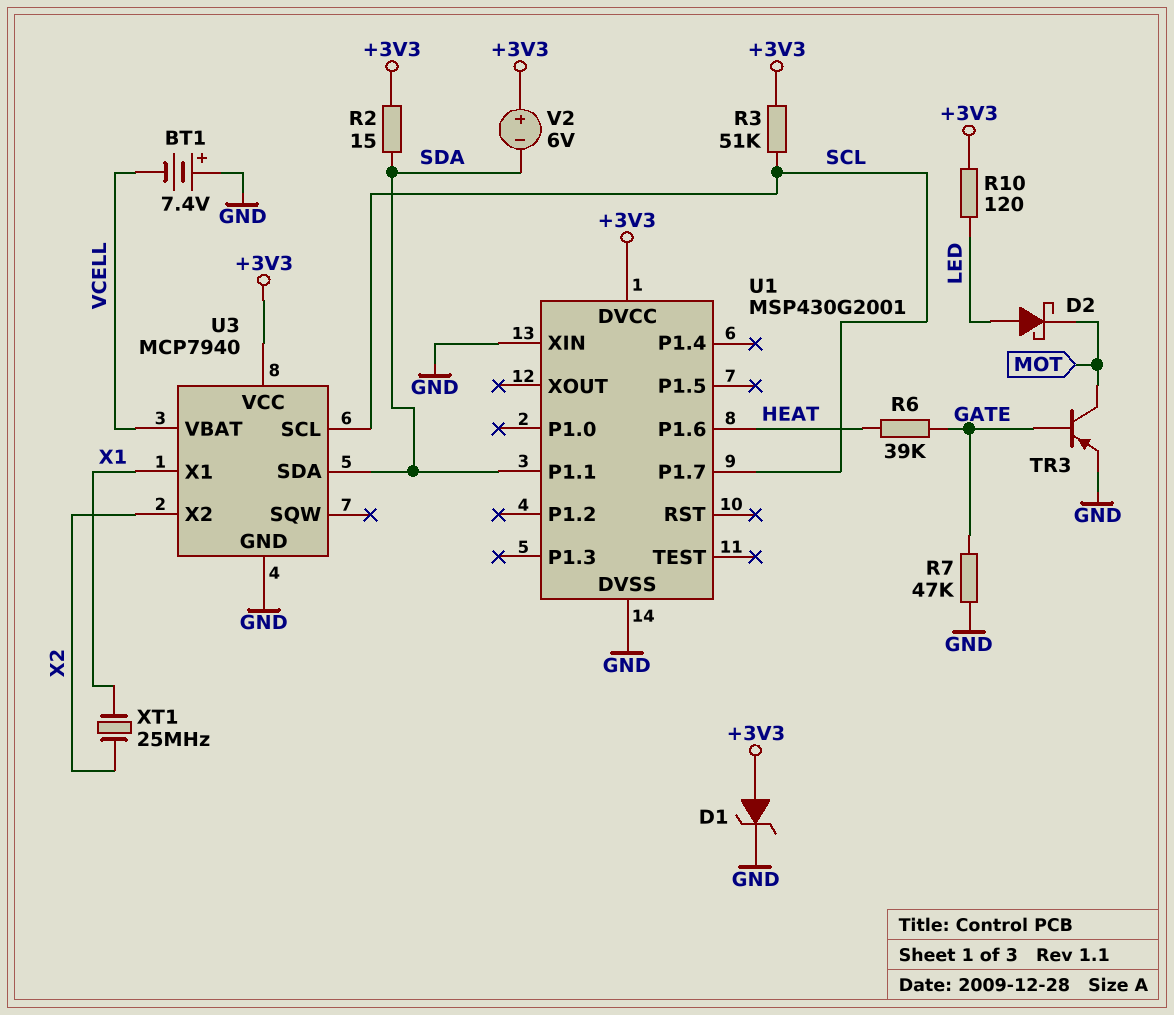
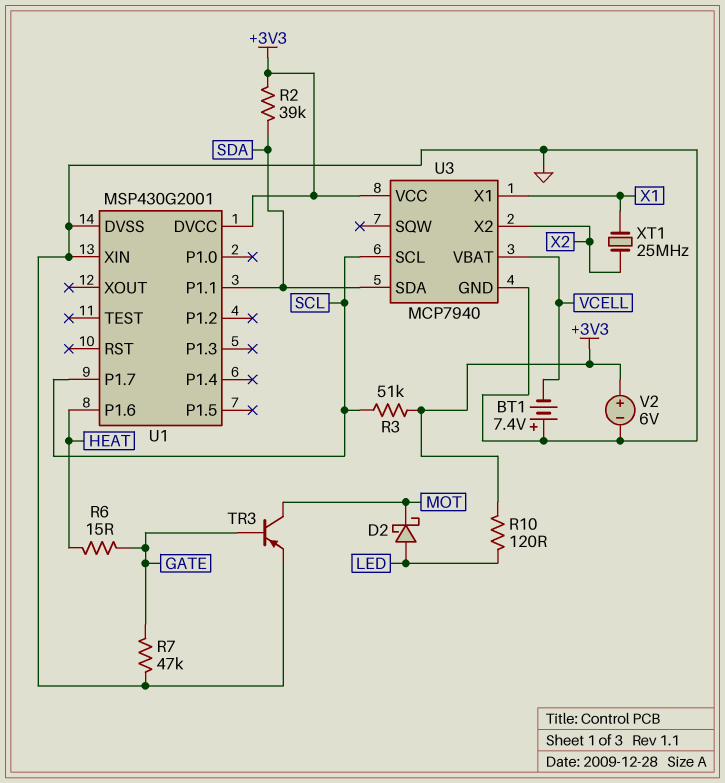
D1: zener (A +3V3, K GND) -> none
R2: 15 (+3V3, SDA) -> 39k (+3V3, SDA)
R6: 39k (GATE, HEAT) -> 15 (GATE, HEAT)
V2: 6V (plus +3V3, minus SDA) -> 6V (plus +3V3, minus GND)

